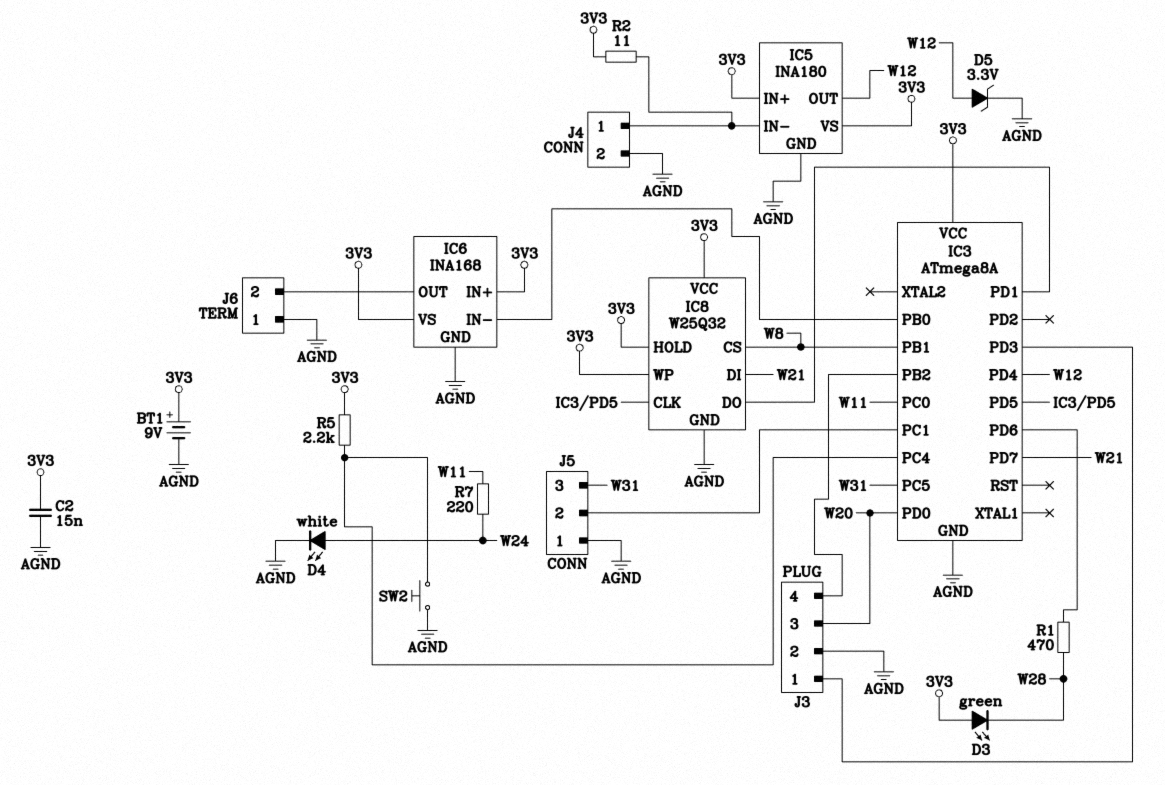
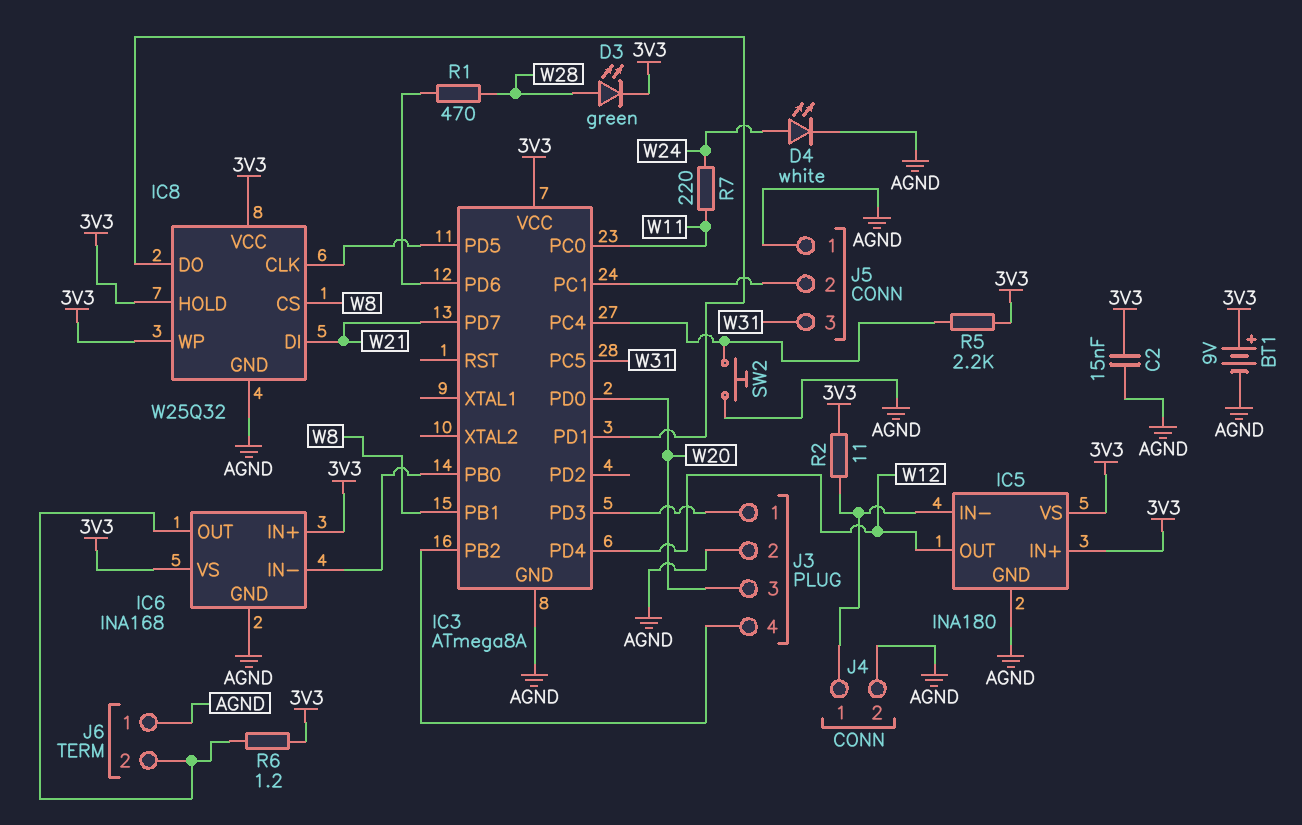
D3: LED green (A 3V3, K W28) -> LED green (A W28, K 3V3)
D5: zener 3.3V (A W12, K AGND) -> none
R6: none -> 1.2 (3V3, IC6/OUT)

